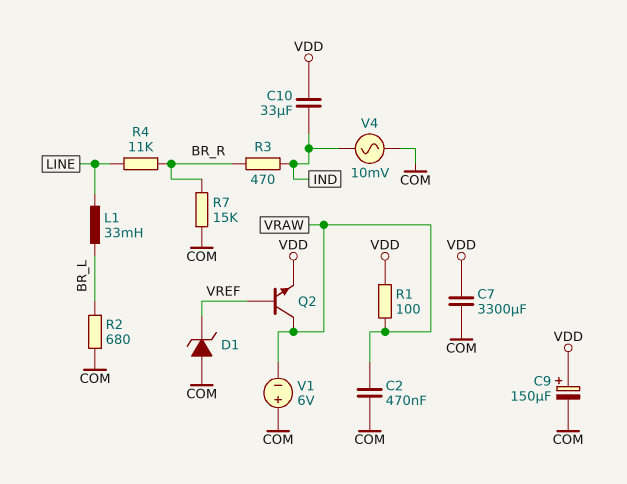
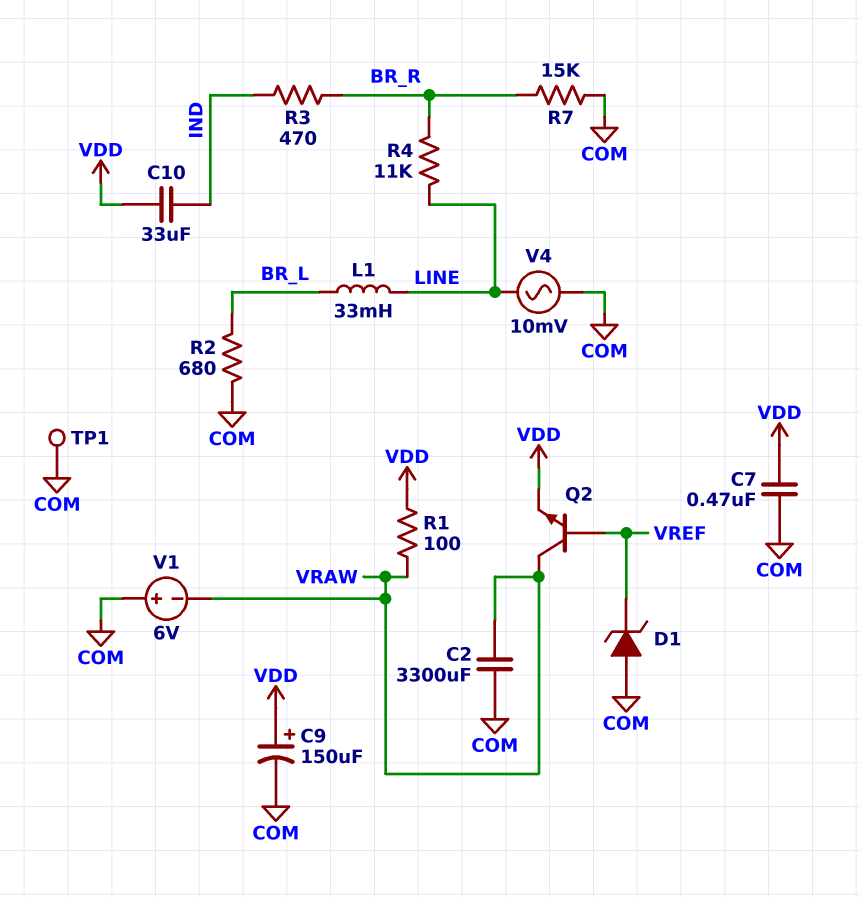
C2: 470nF (COM, VRAW) -> 3300uF (COM, VRAW)
C7: 3300uF (COM, VDD) -> 470nF (COM, VDD)
TP1: none -> test point (COM)
V4: AC 10mV (COM, IND) -> AC 10mV (COM, LINE)

